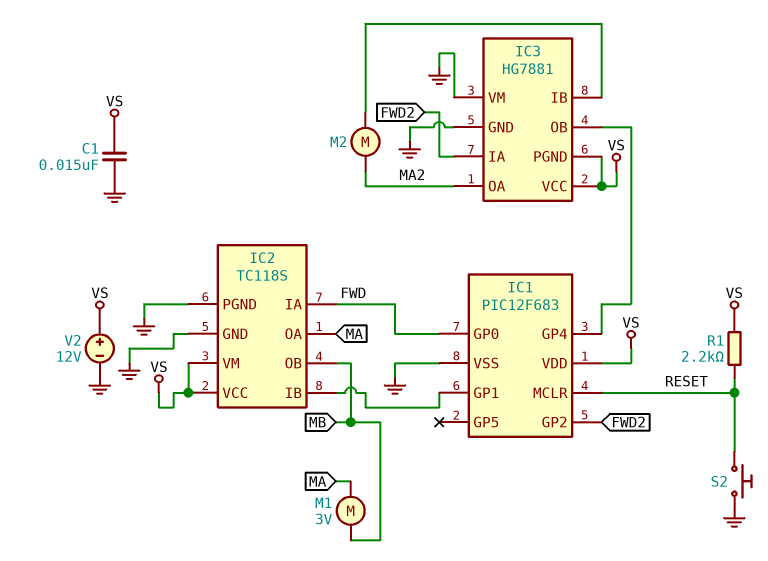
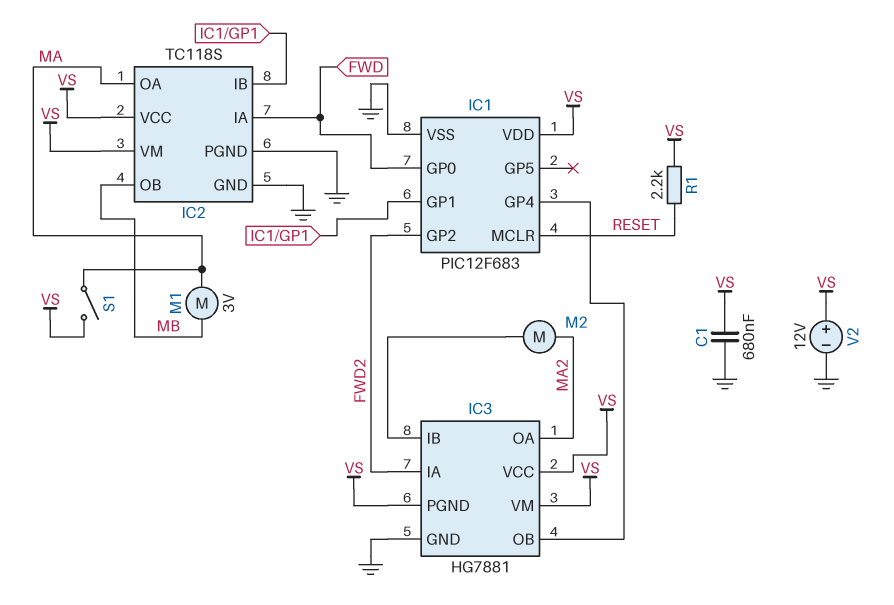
C1: 15nF (GND, VS) -> 680nF (GND, VS)
IC3 pin VM: GND -> VS
S1: none -> switch (MA, VS)
S2: button (GND, RESET) -> none

